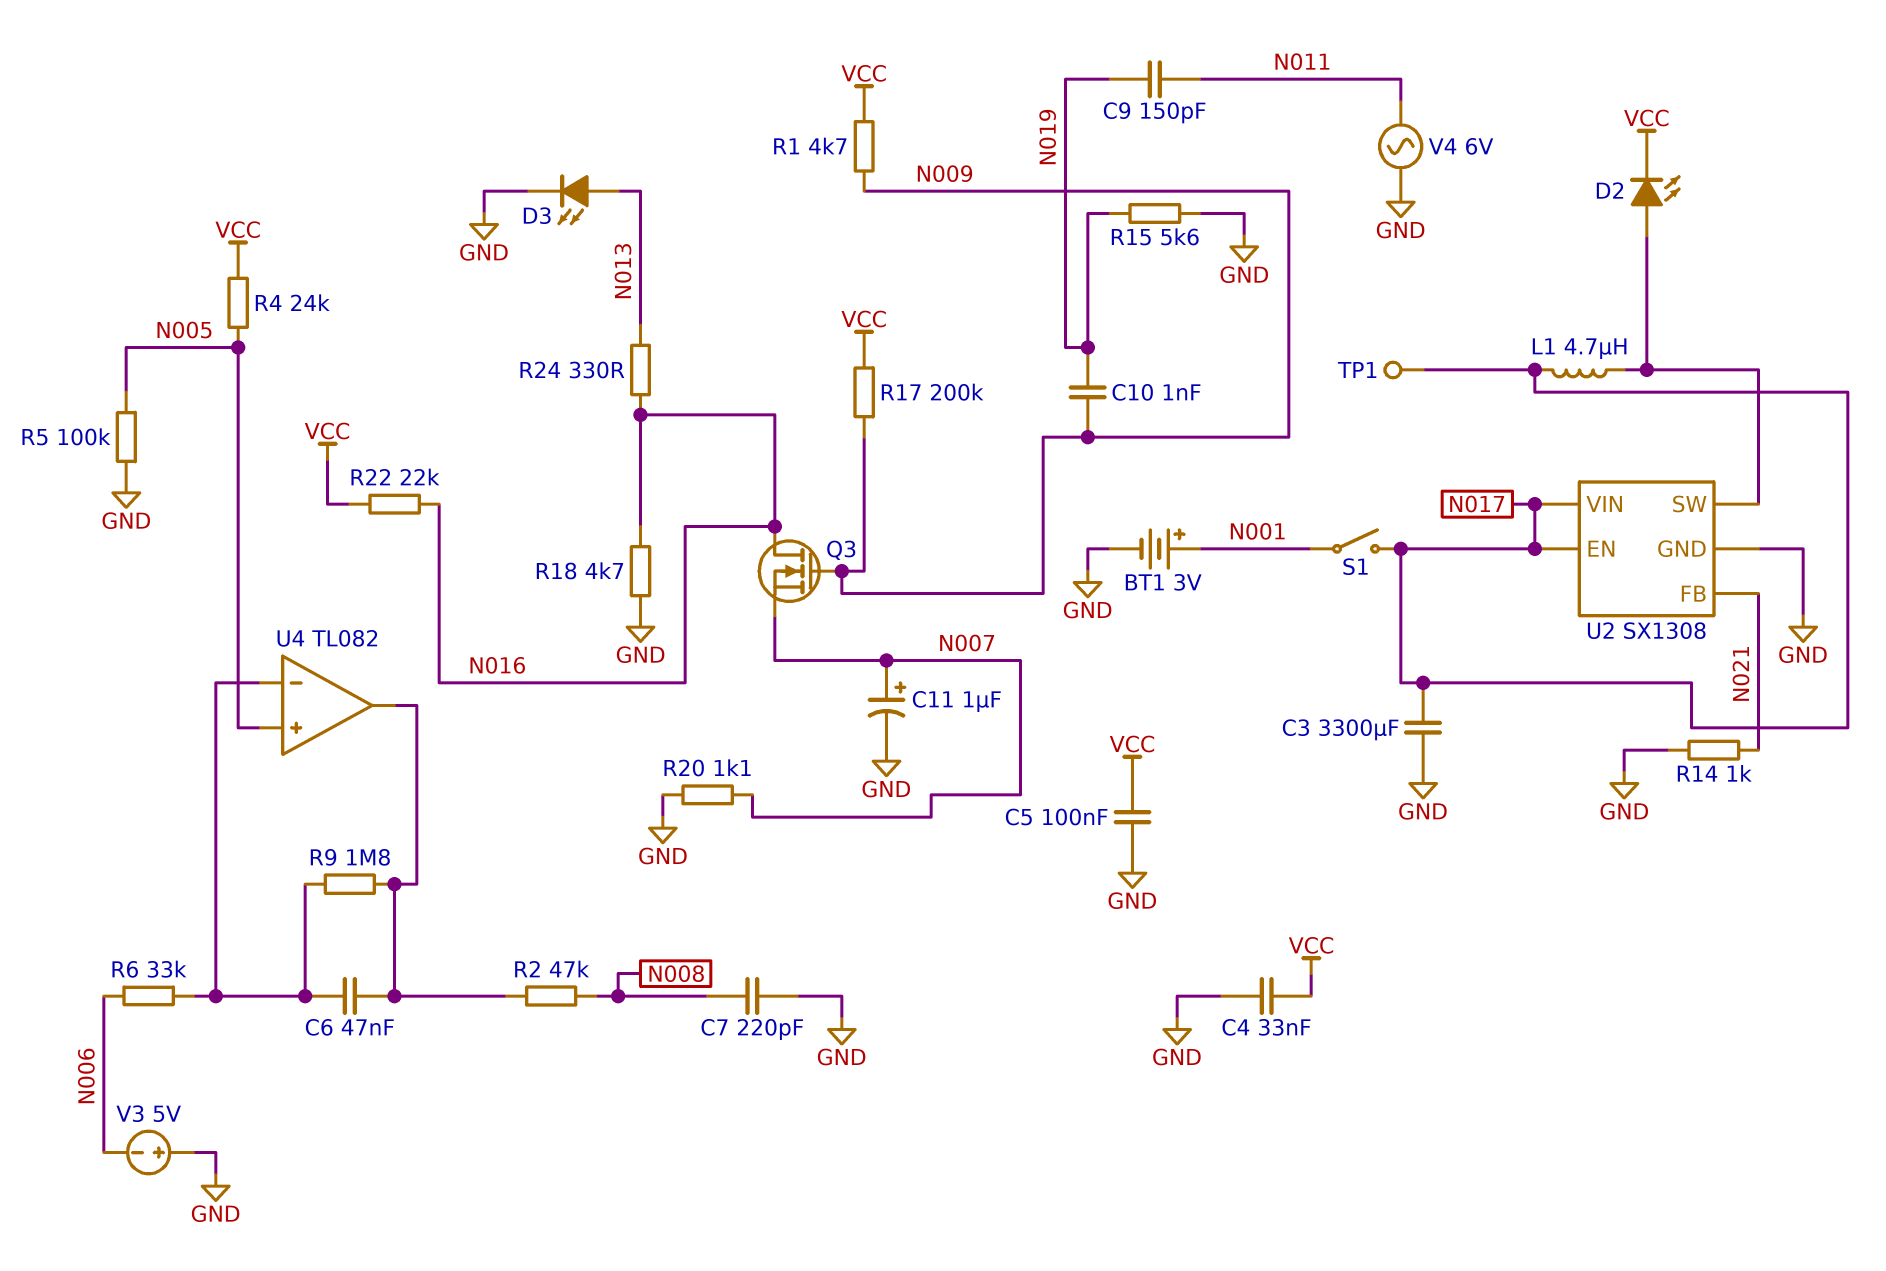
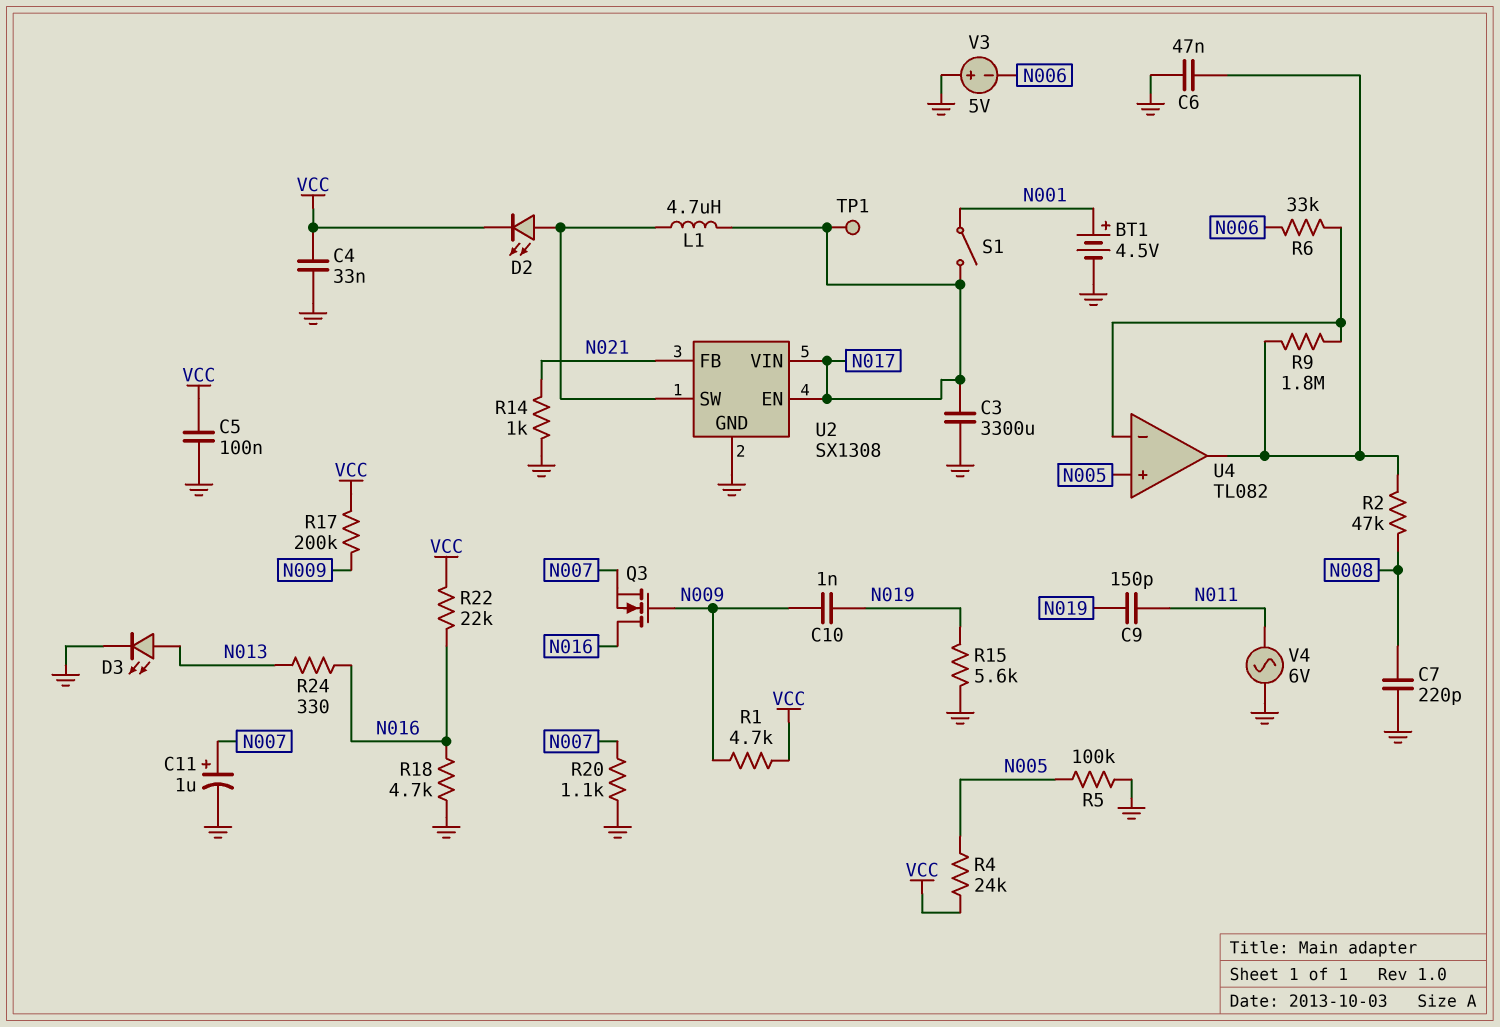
BT1: 3V (plus N001, minus GND) -> 4.5V (plus N001, minus GND)
C6: 47nF (U4/in-, U4/out) -> 47nF (GND, U4/out)

